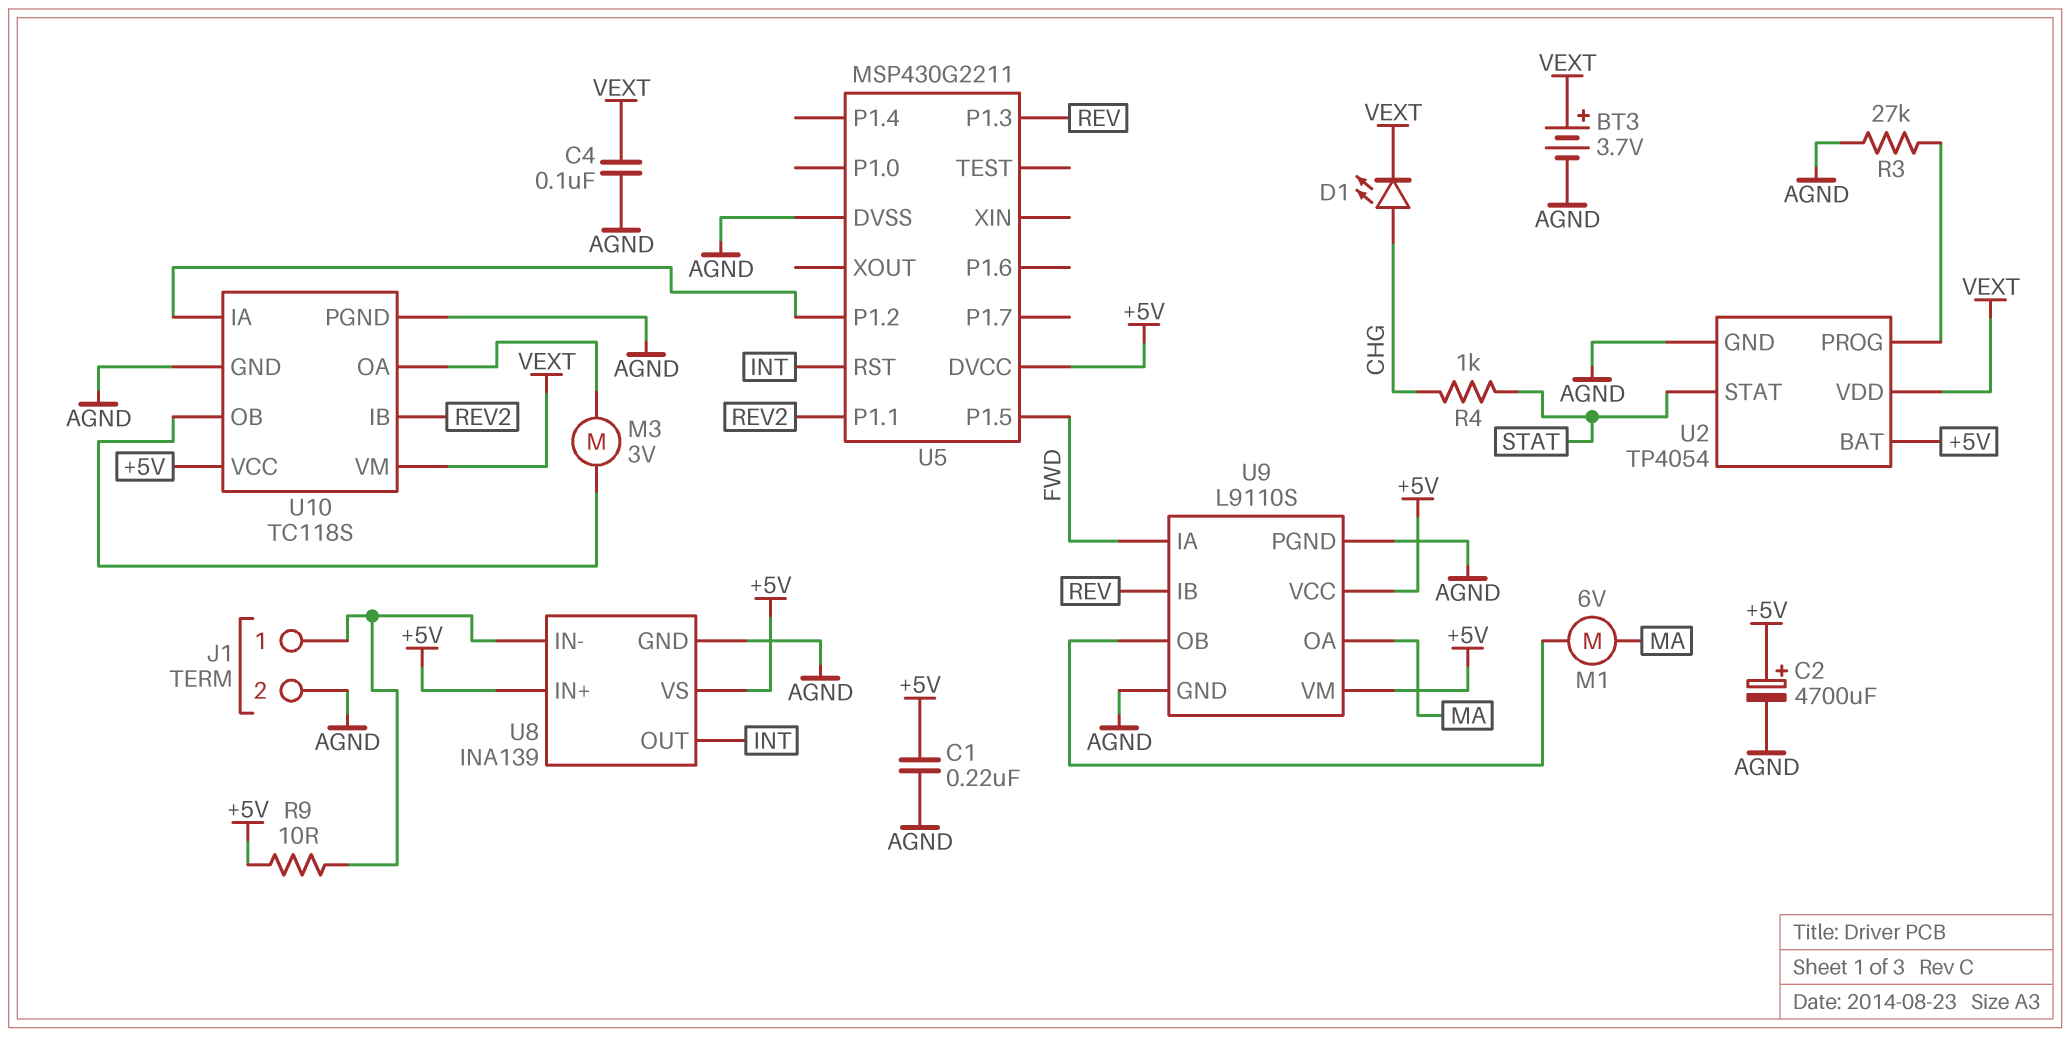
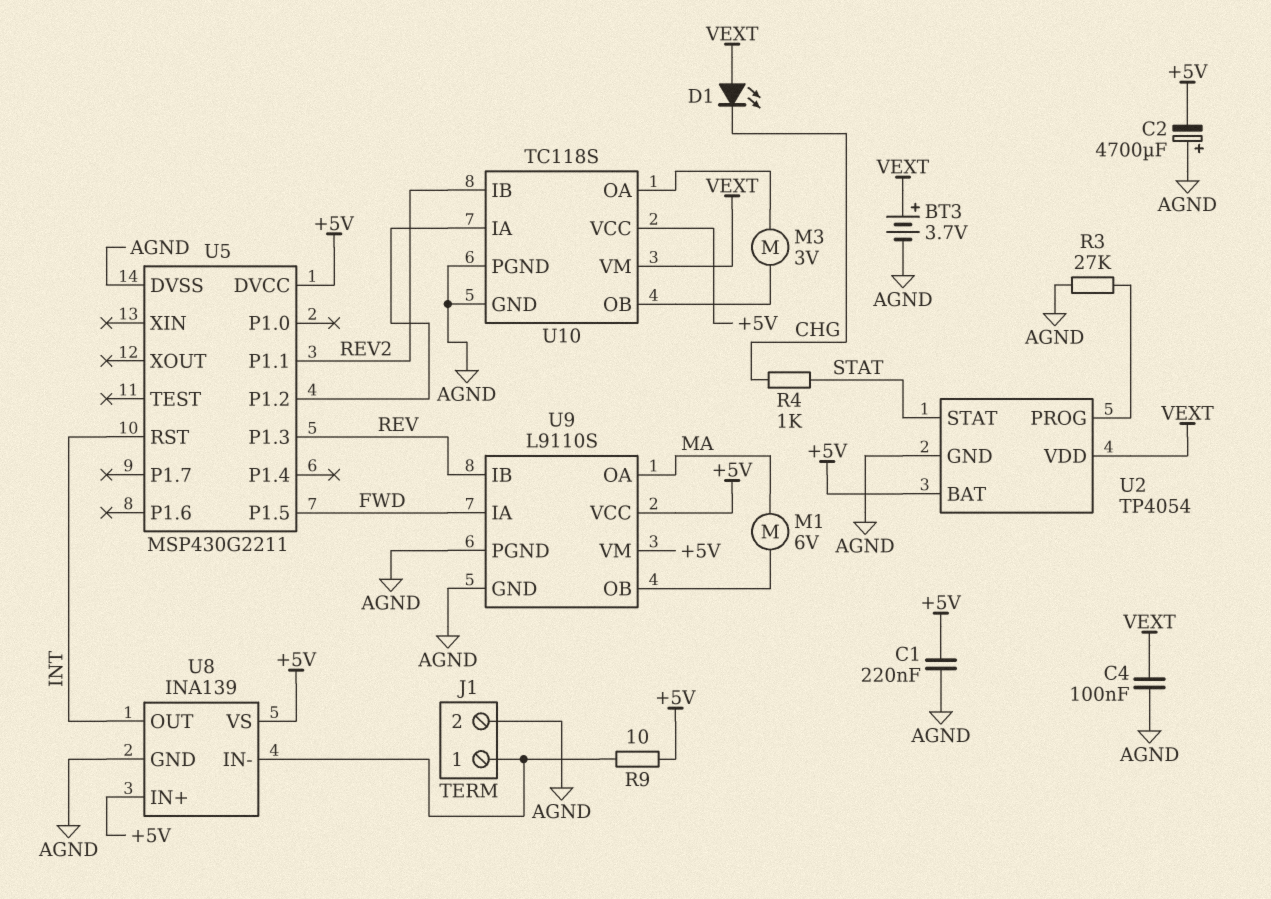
C2: 4700uF (plus +5V, minus AGND) -> 4700uF (plus AGND, minus +5V)
D1: LED (A CHG, K VEXT) -> LED (A VEXT, K CHG)

